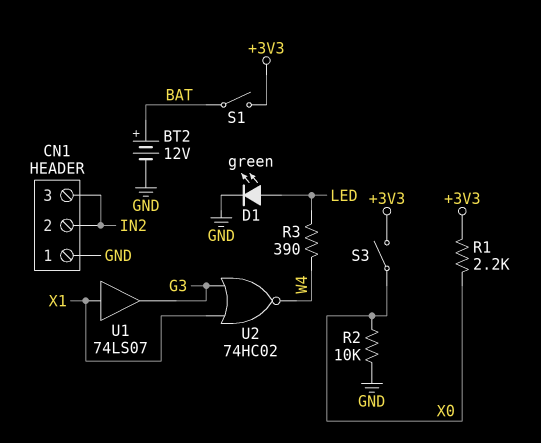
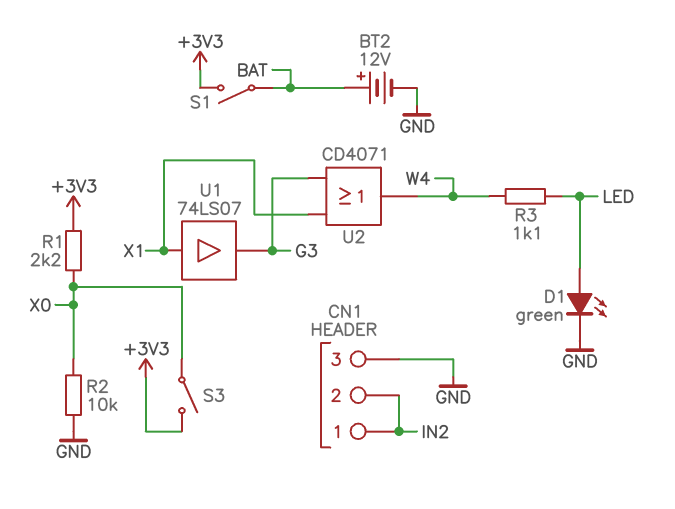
CN1 pin 1: GND -> IN2
CN1 pin 3: IN2 -> GND
R3: 390 (LED, W4) -> 1.1k (LED, W4)
U2: NOR 74HC02 (in G3, in X1, out W4) -> OR CD4071 (in G3, in X1, out W4)

